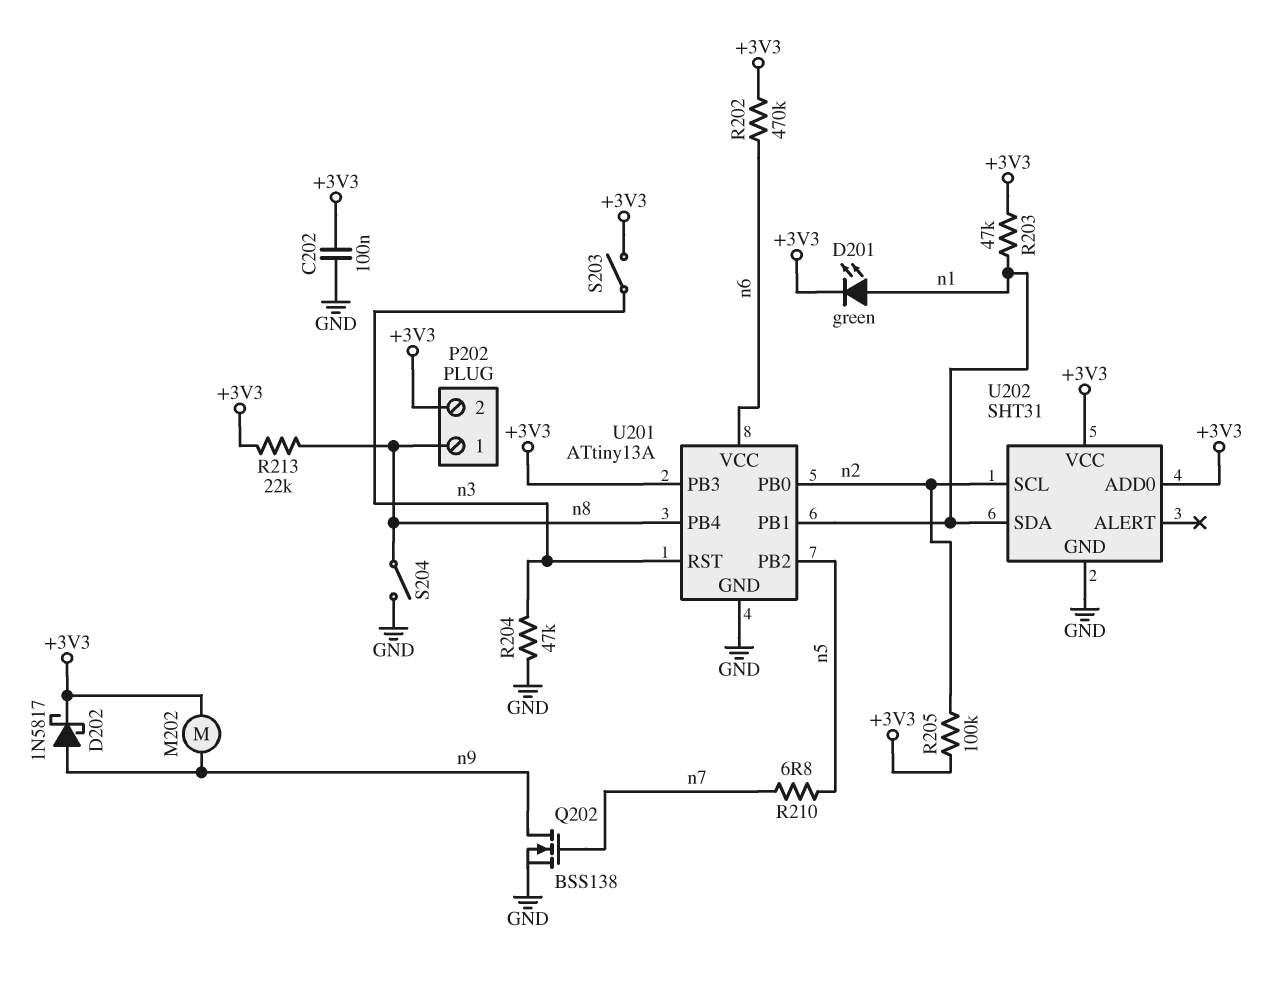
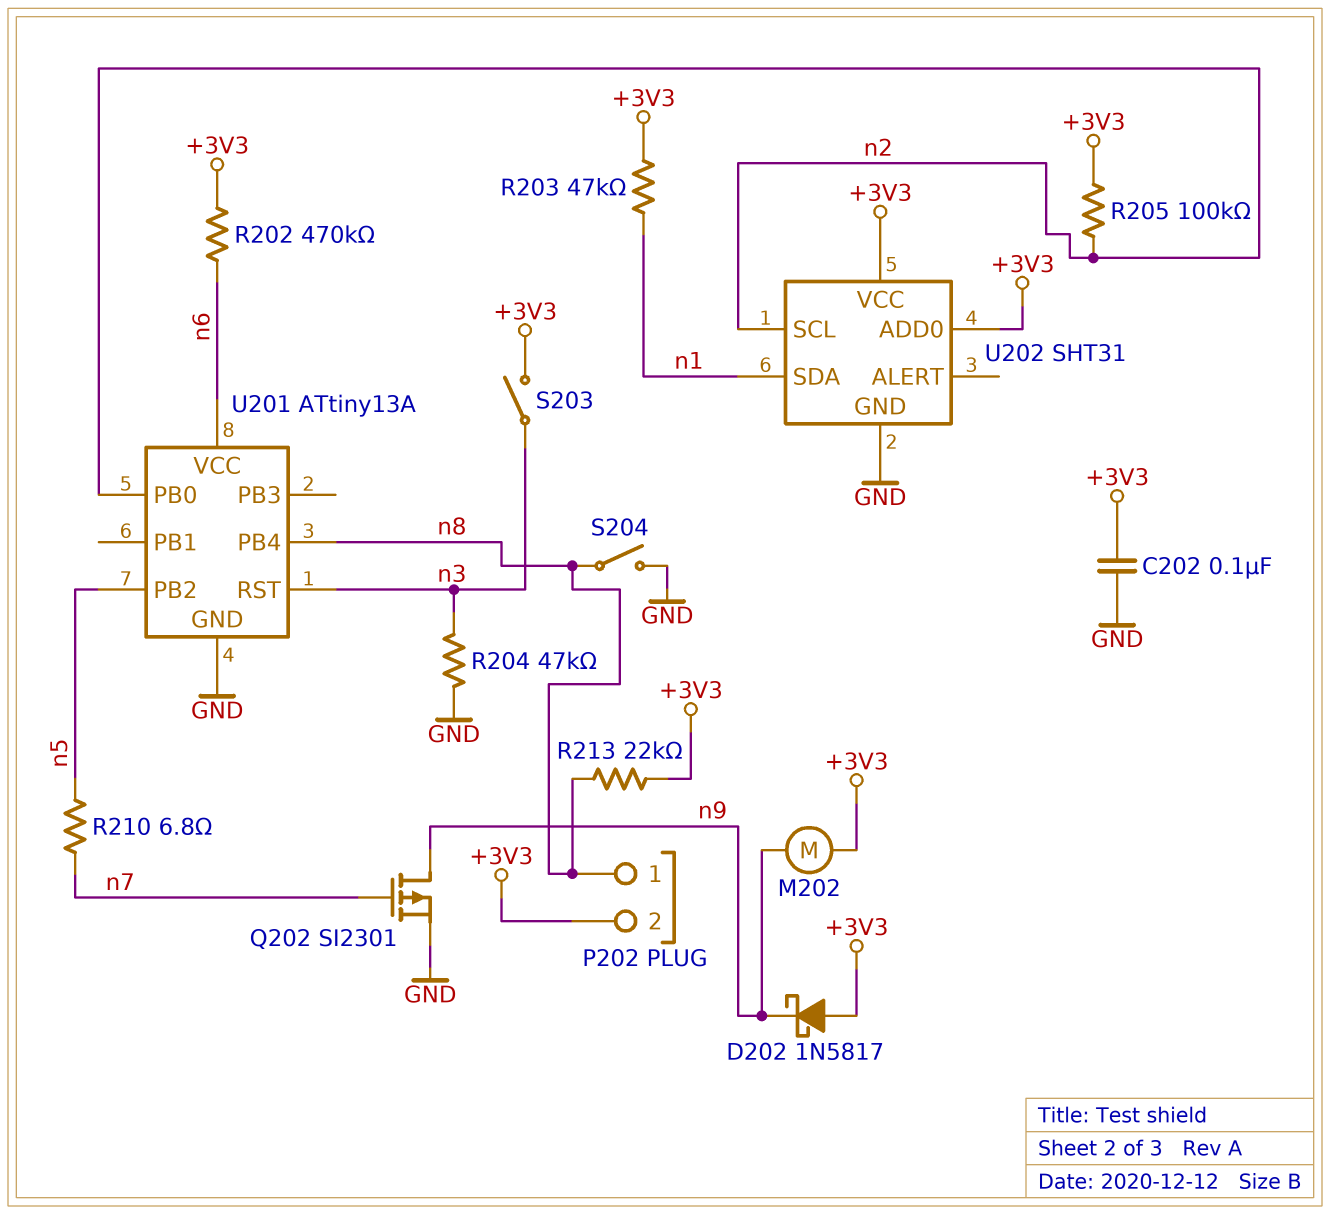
D201: LED green (A n1, K +3V3) -> none
D202: schottky 1N5817 (A n9, K +3V3) -> schottky 1N5817 (A +3V3, K n9)
Q202: NMOS BSS138 (G n7, D n9, S GND) -> PMOS SI2301 (G n7, D n9, S GND)
U201 pin PB1: n1 -> none
U201 pin PB3: +3V3 -> none

